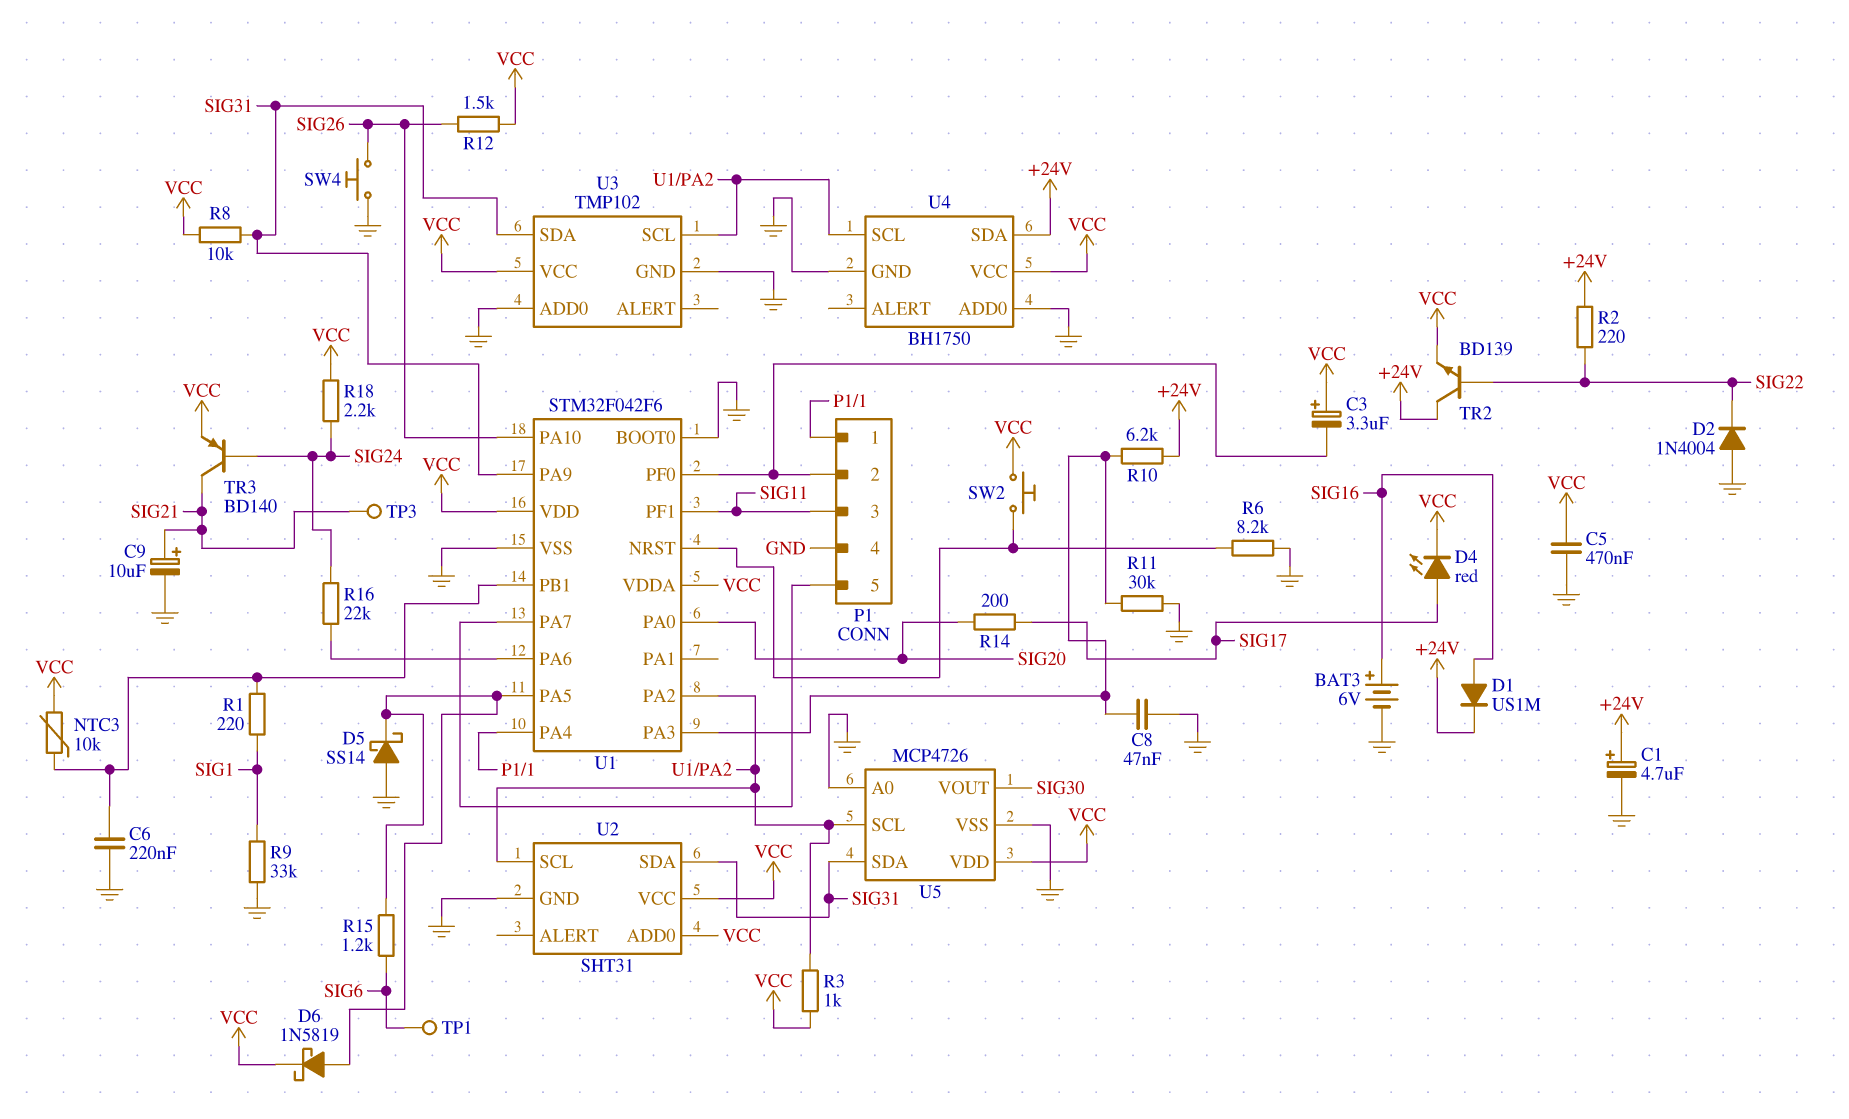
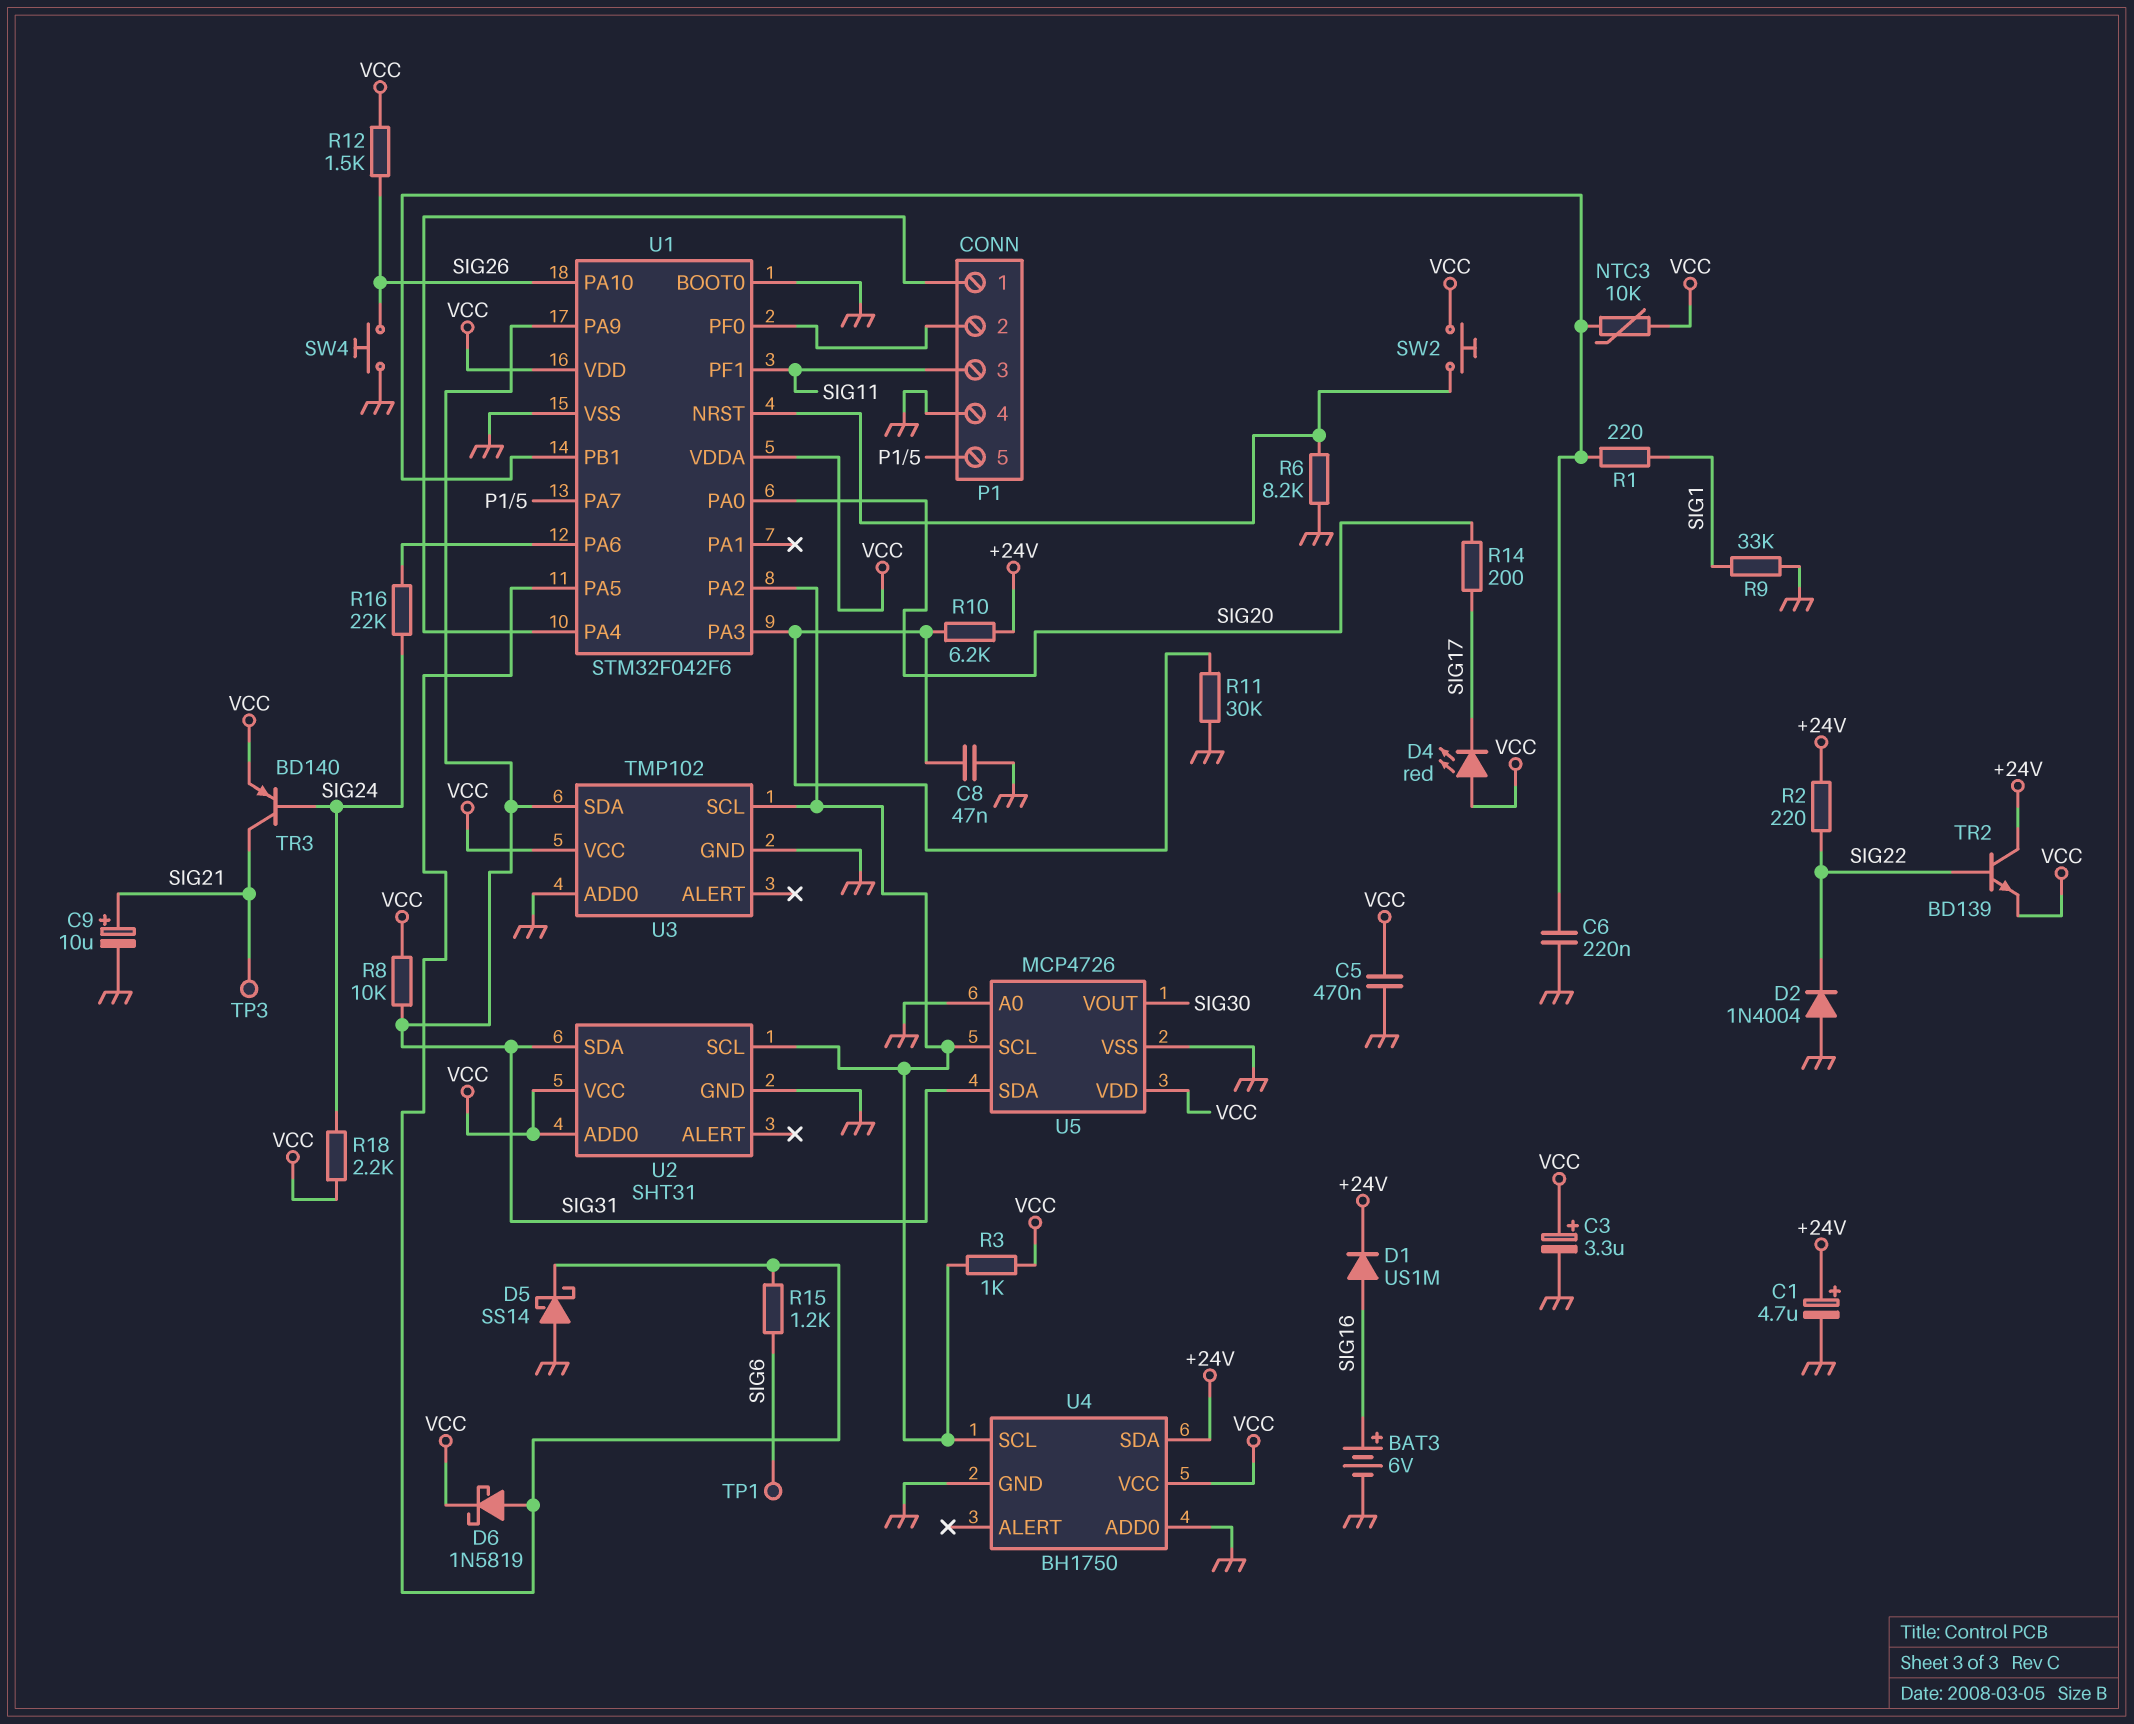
C3: 3.3uF (plus VCC, minus P1/2) -> 3.3uF (plus VCC, minus GND)
D4: LED red (A SIG17, K VCC) -> LED red (A VCC, K SIG17)

